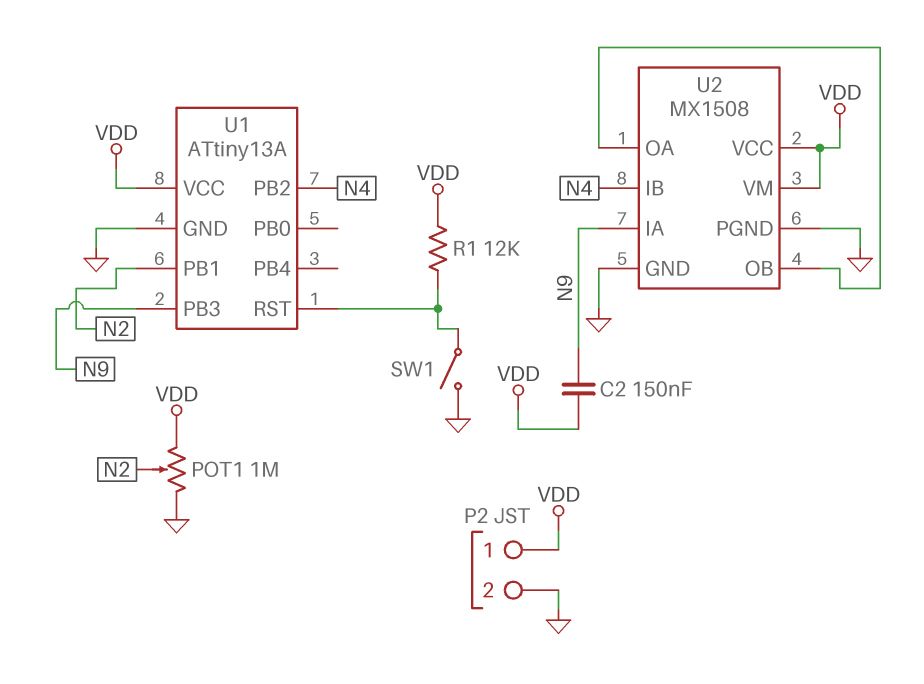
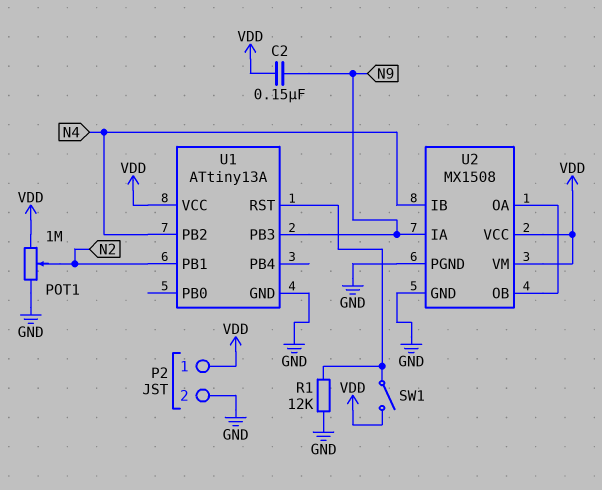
R1: 12k (U1/RST, VDD) -> 12k (GND, U1/RST)
SW1: switch (GND, U1/RST) -> switch (U1/RST, VDD)

